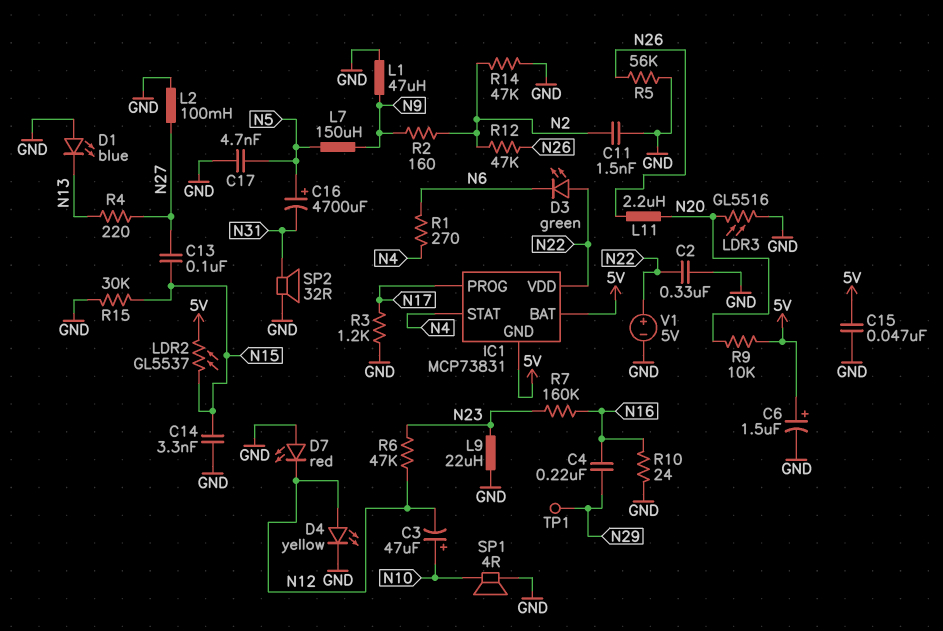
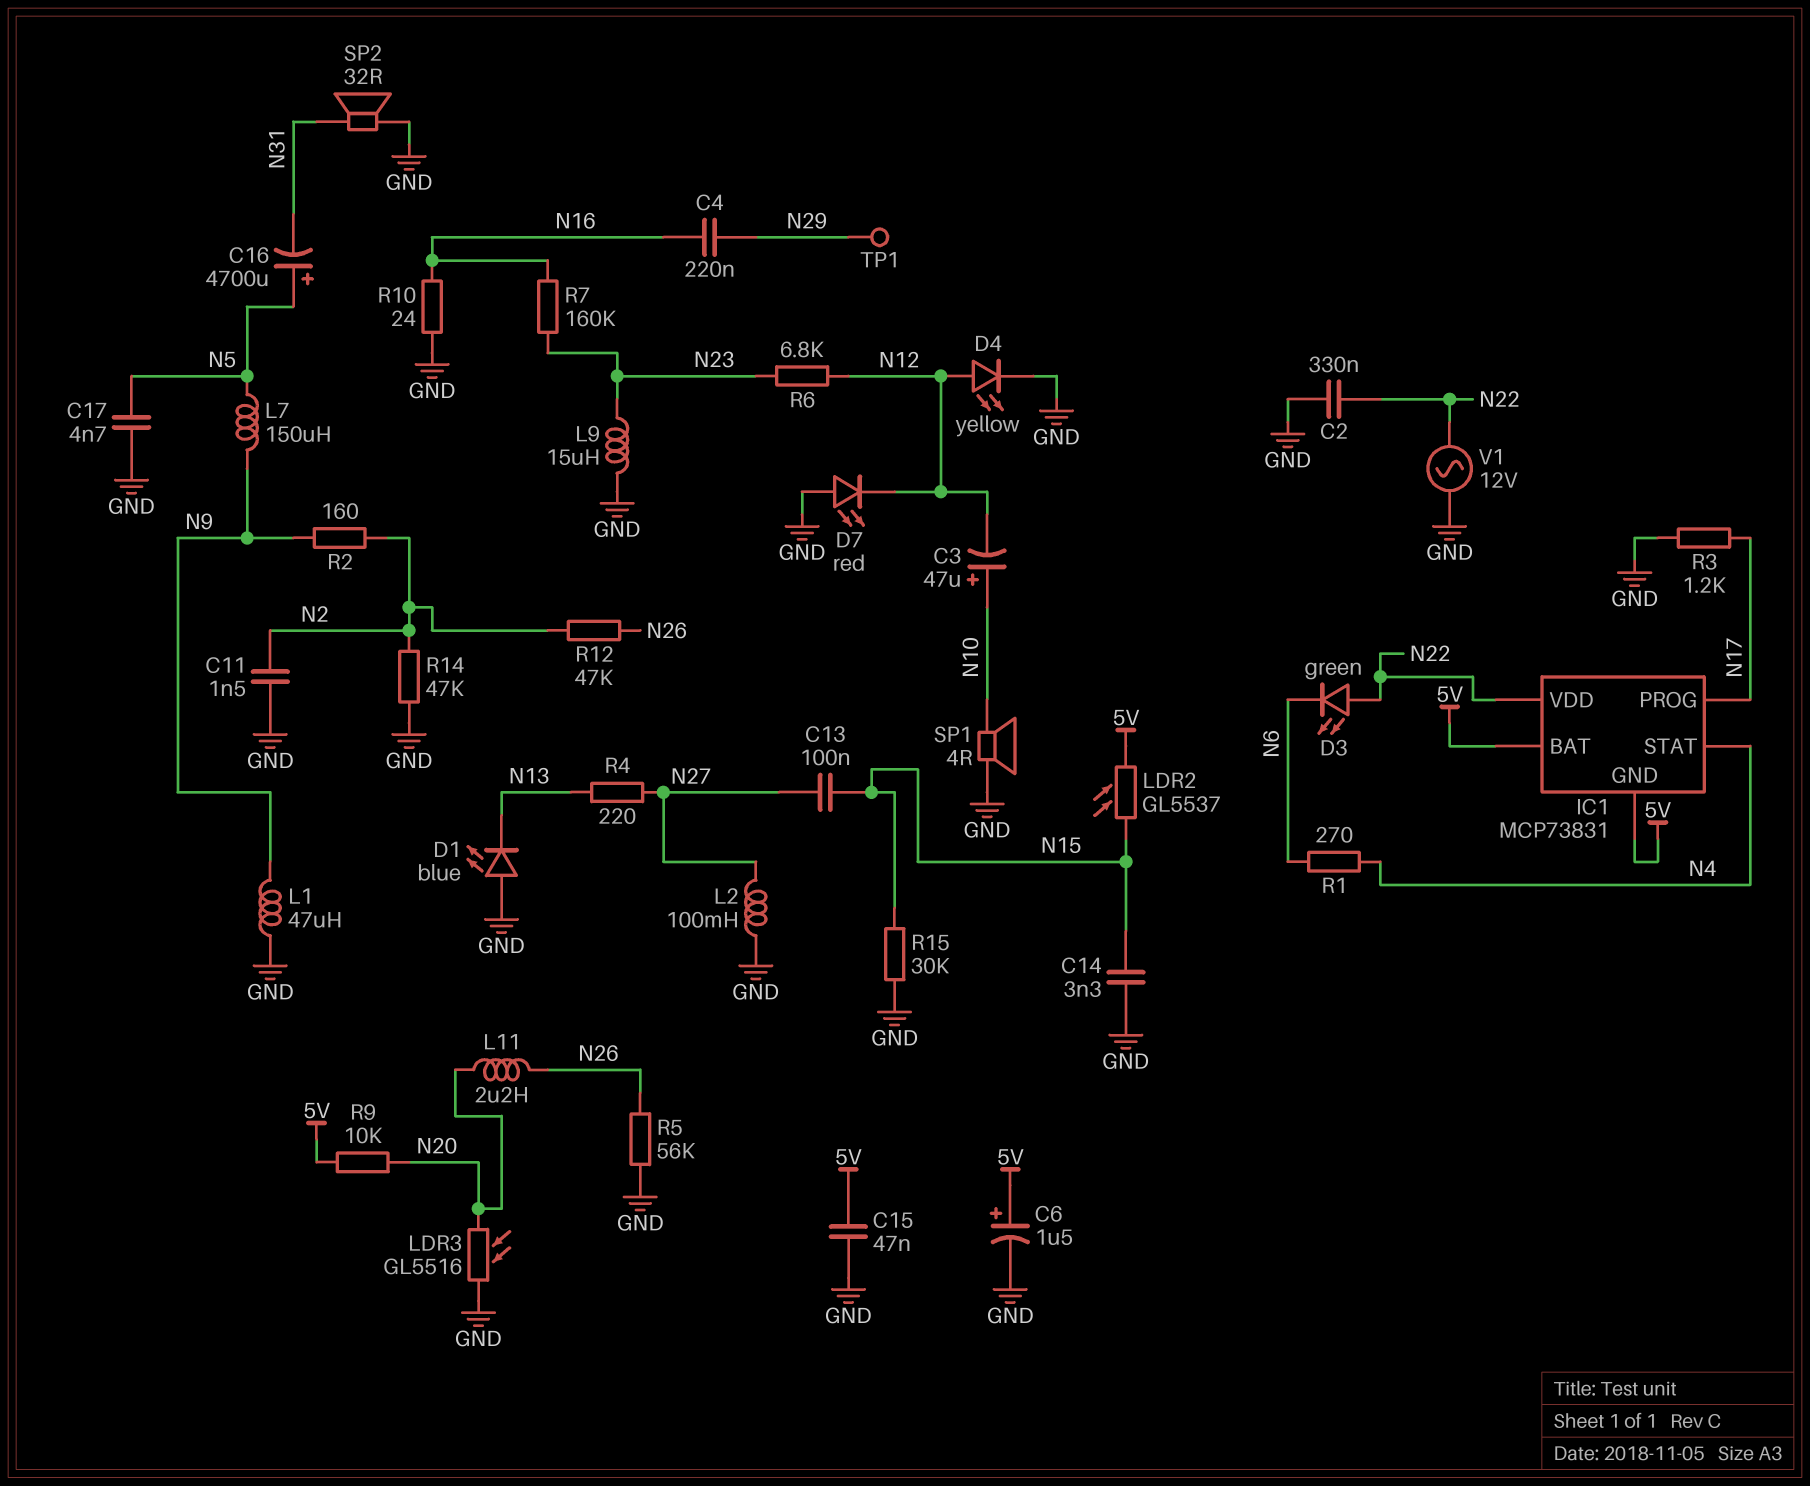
L9: 22uH (GND, N23) -> 15uH (GND, N23)
R6: 47k (N12, N23) -> 6.8k (N12, N23)
V1: 5V (plus N22, minus GND) -> AC 12V (GND, N22)

